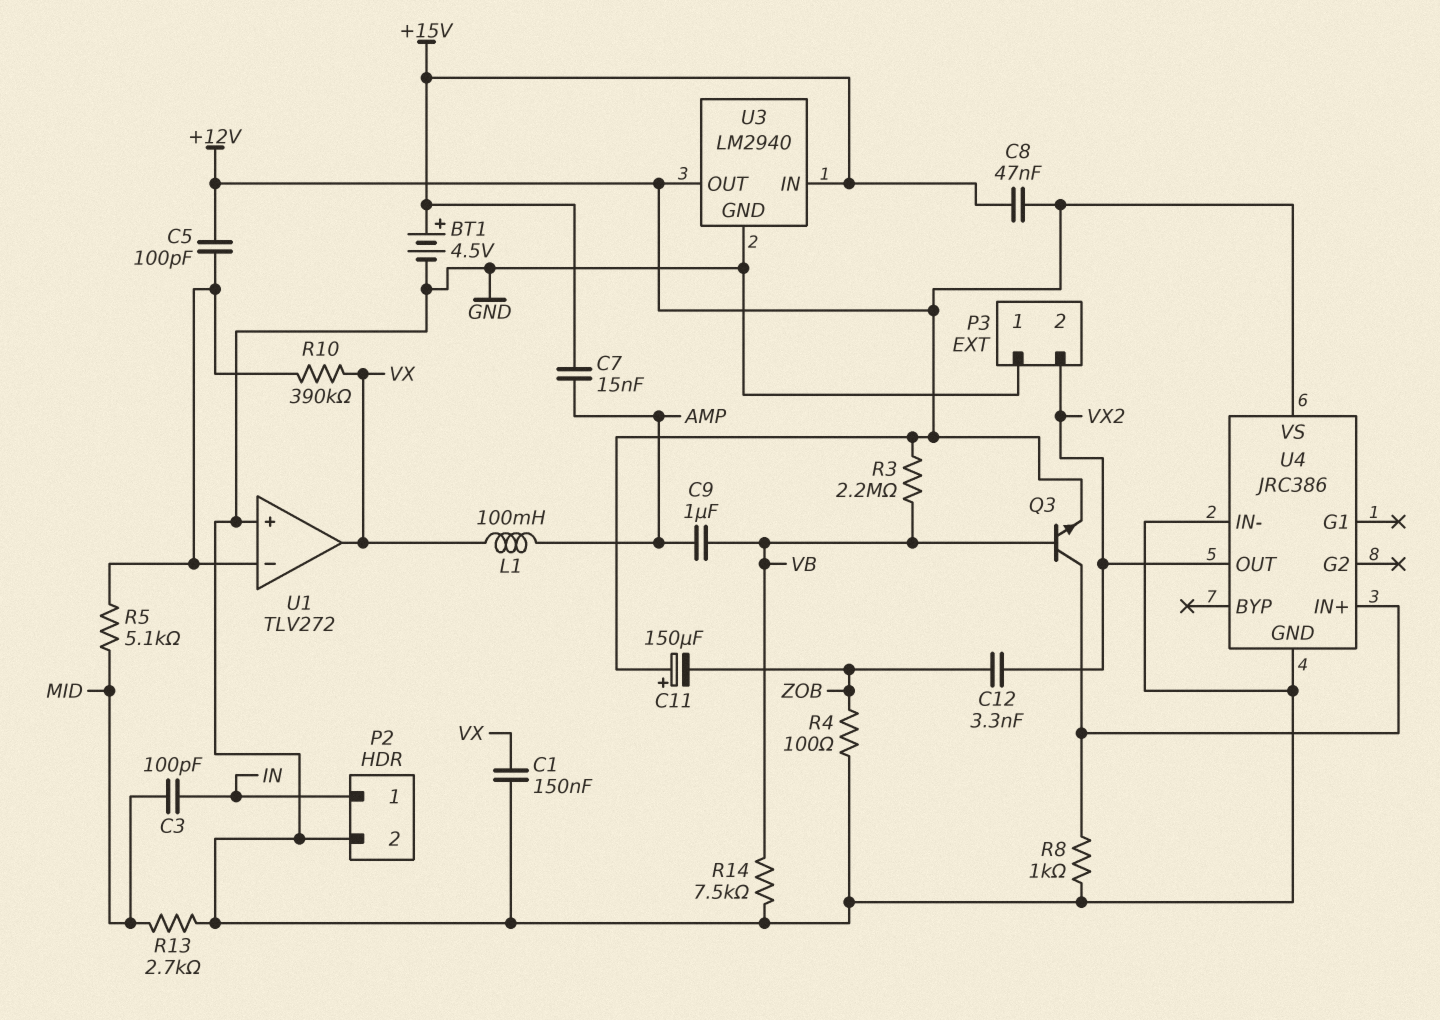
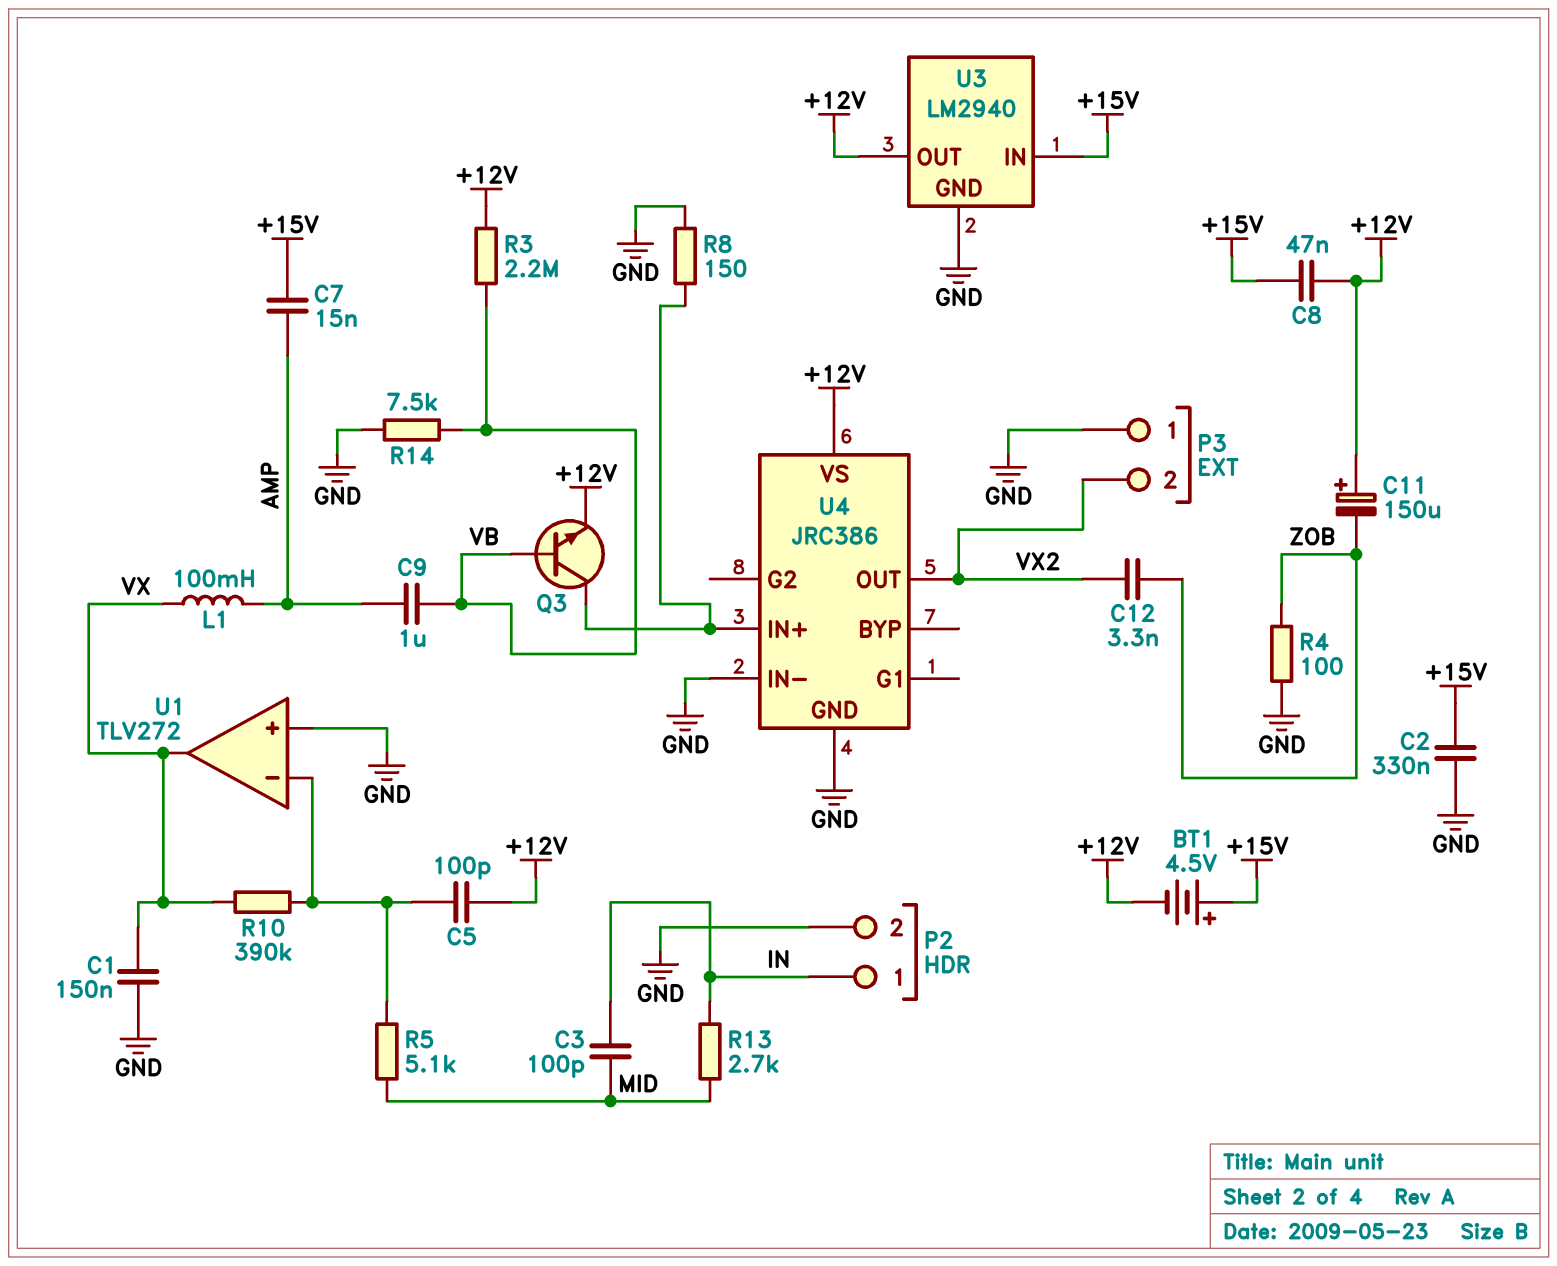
BT1: 4.5V (plus +15V, minus GND) -> 4.5V (plus +15V, minus +12V)
C2: none -> 330nF (+15V, GND)
R8: 1k (GND, U4/IN+) -> 150 (GND, U4/IN+)
R13: 2.7k (GND, MID) -> 2.7k (IN, MID)

